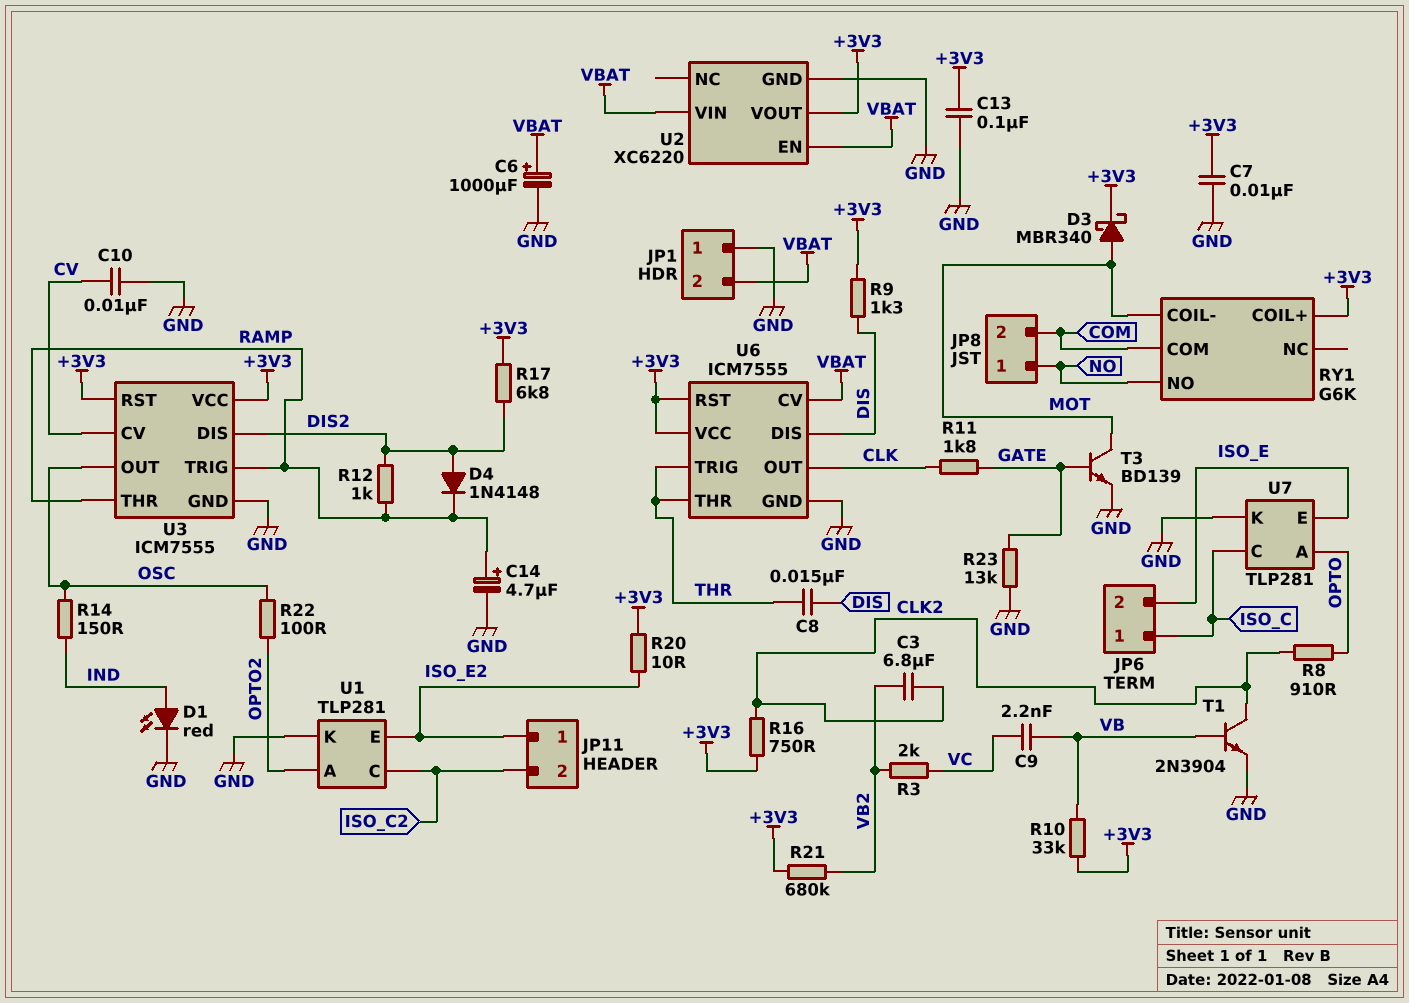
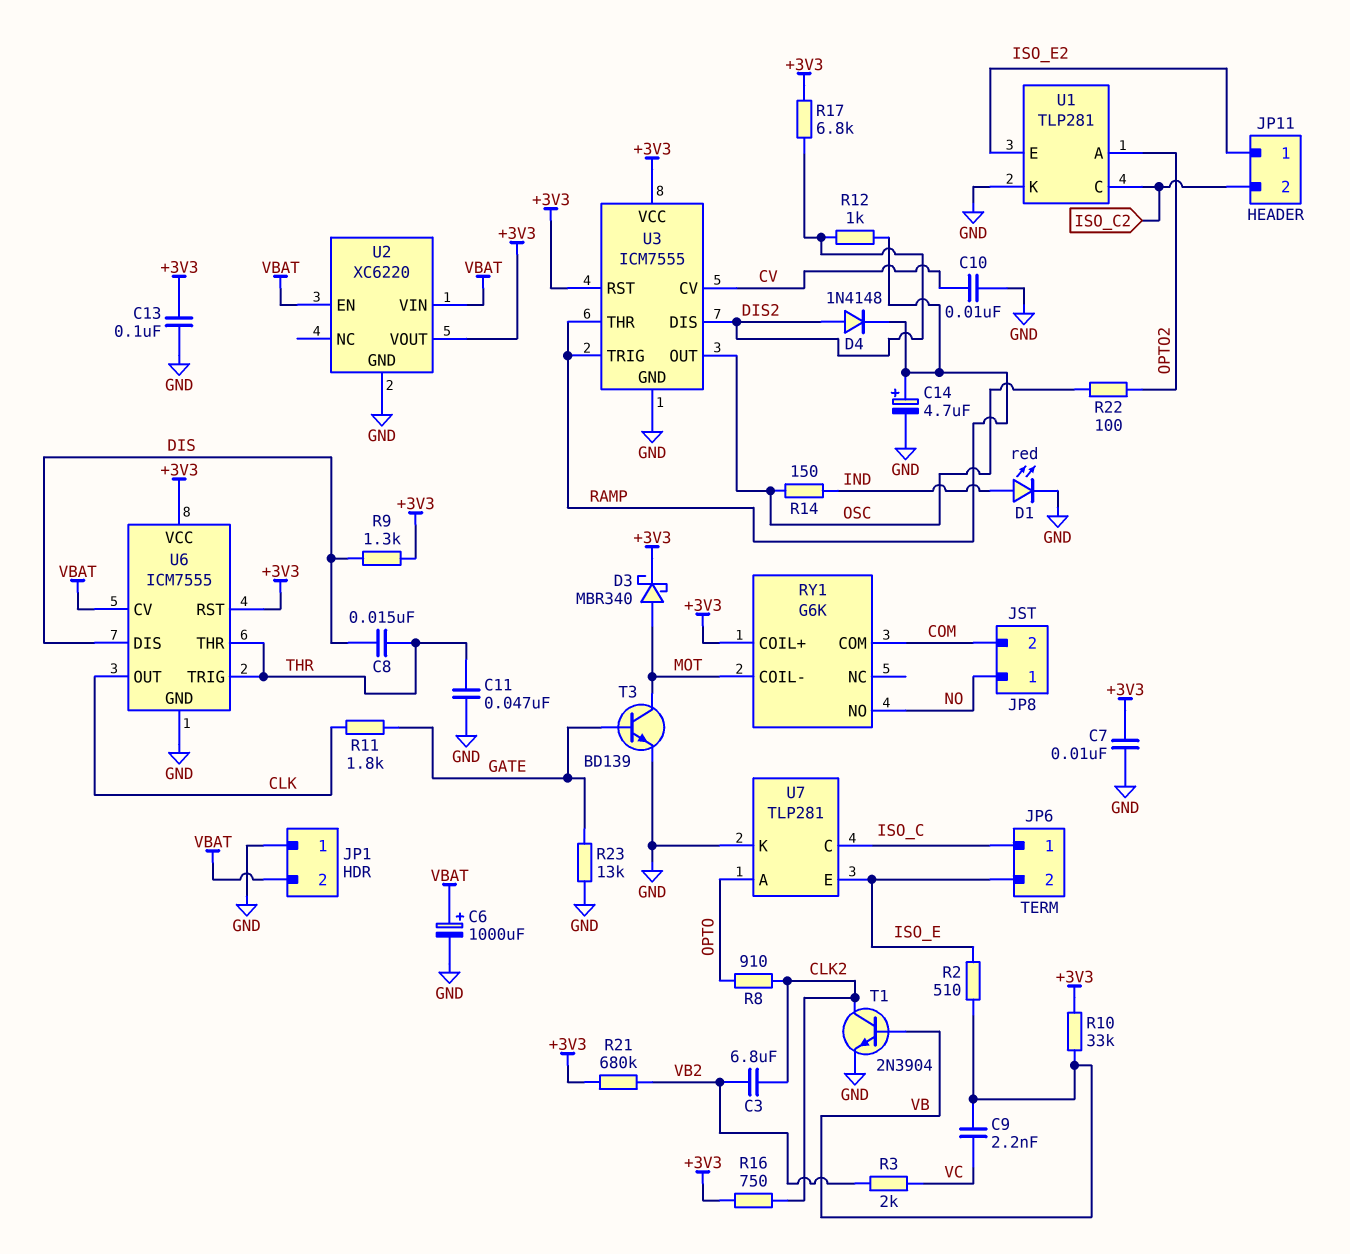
C11: none -> 47nF (GND, THR)
R2: none -> 510 (ISO_E, VB)
R20: 10 (+3V3, ISO_E2) -> none

